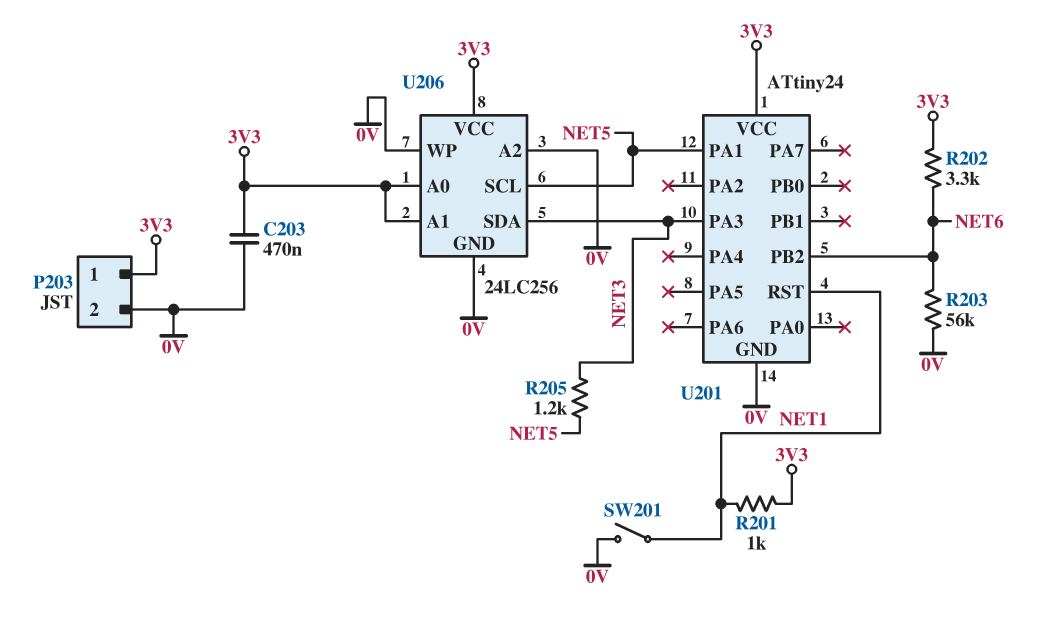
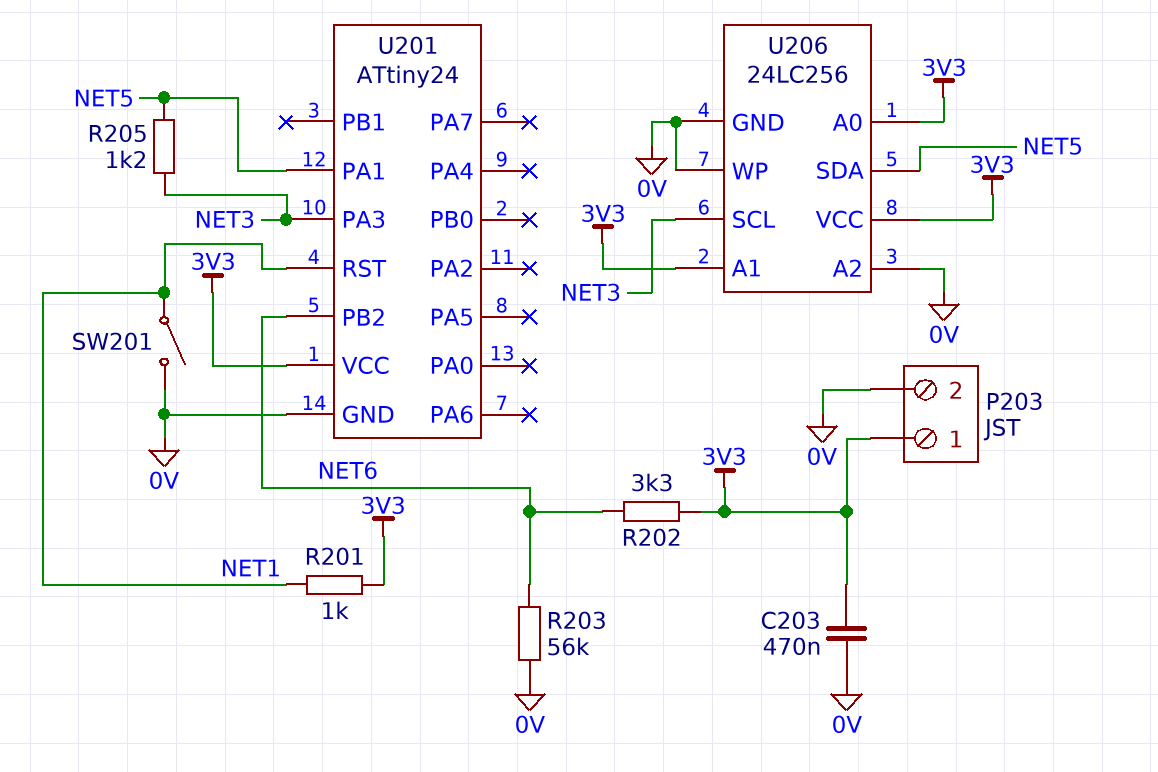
U206 pin SCL: NET5 -> NET3
U206 pin SDA: NET3 -> NET5

